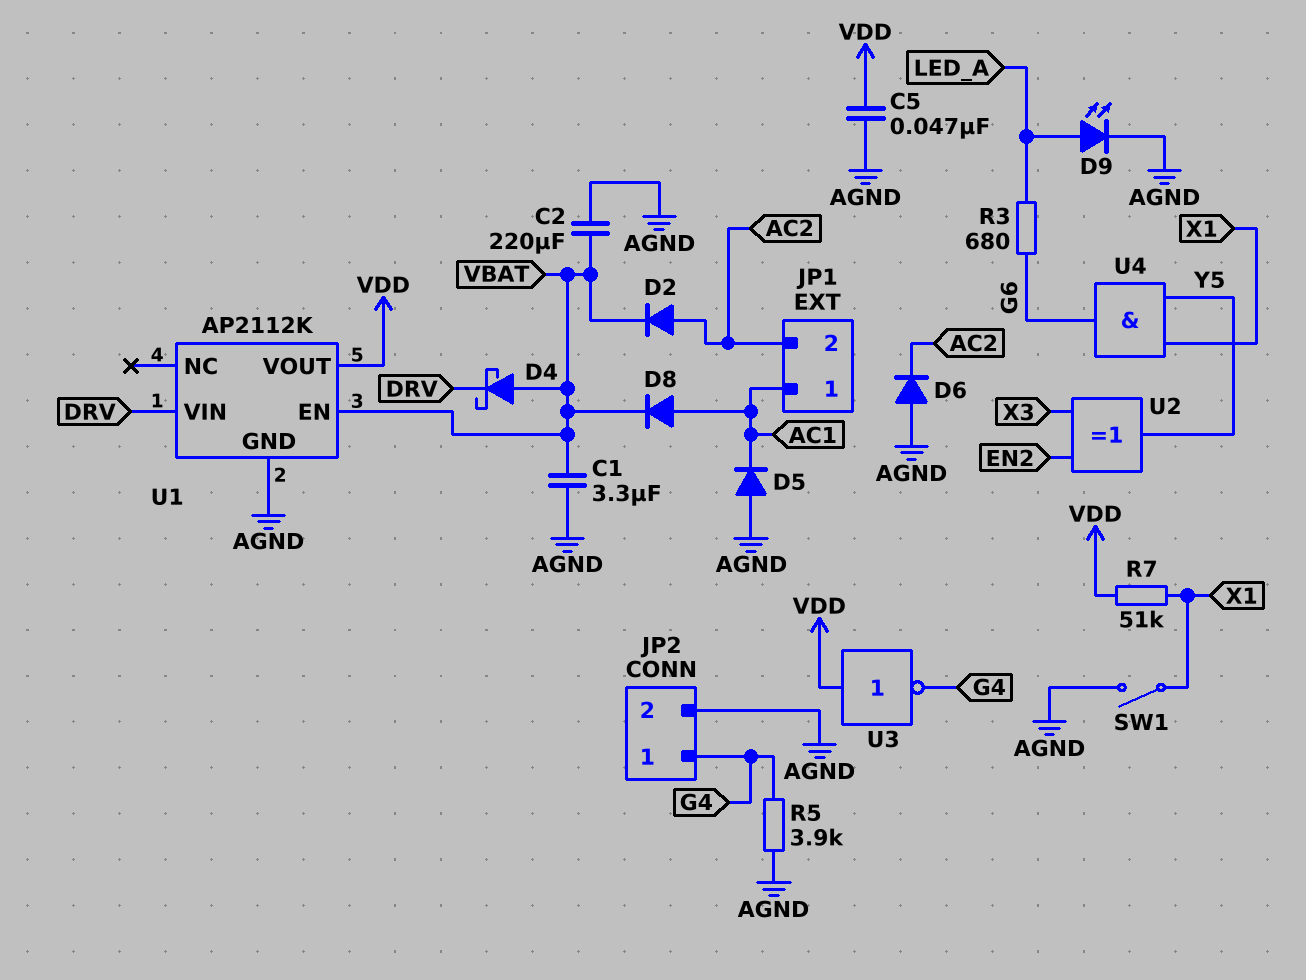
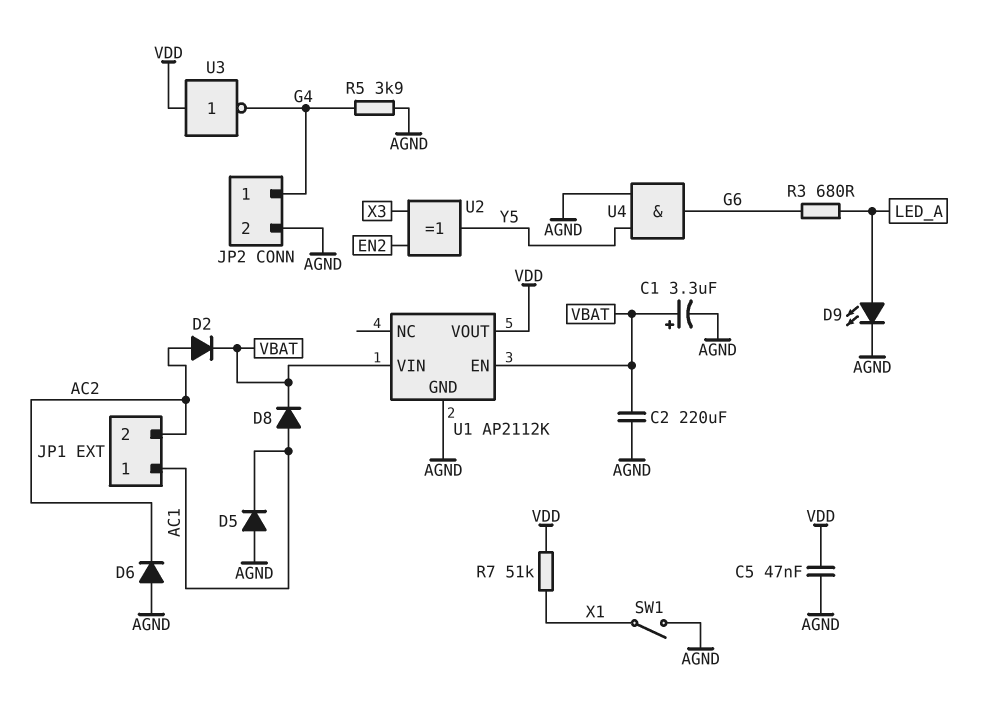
C1: 3.3uF (AGND, VBAT) -> 3.3uF (plus VBAT, minus AGND)
D4: schottky (A VBAT, K DRV) -> none
U1 pin VIN: DRV -> VBAT
U4: AND (in X1, in Y5, out G6) -> AND (in AGND, in Y5, out G6)

